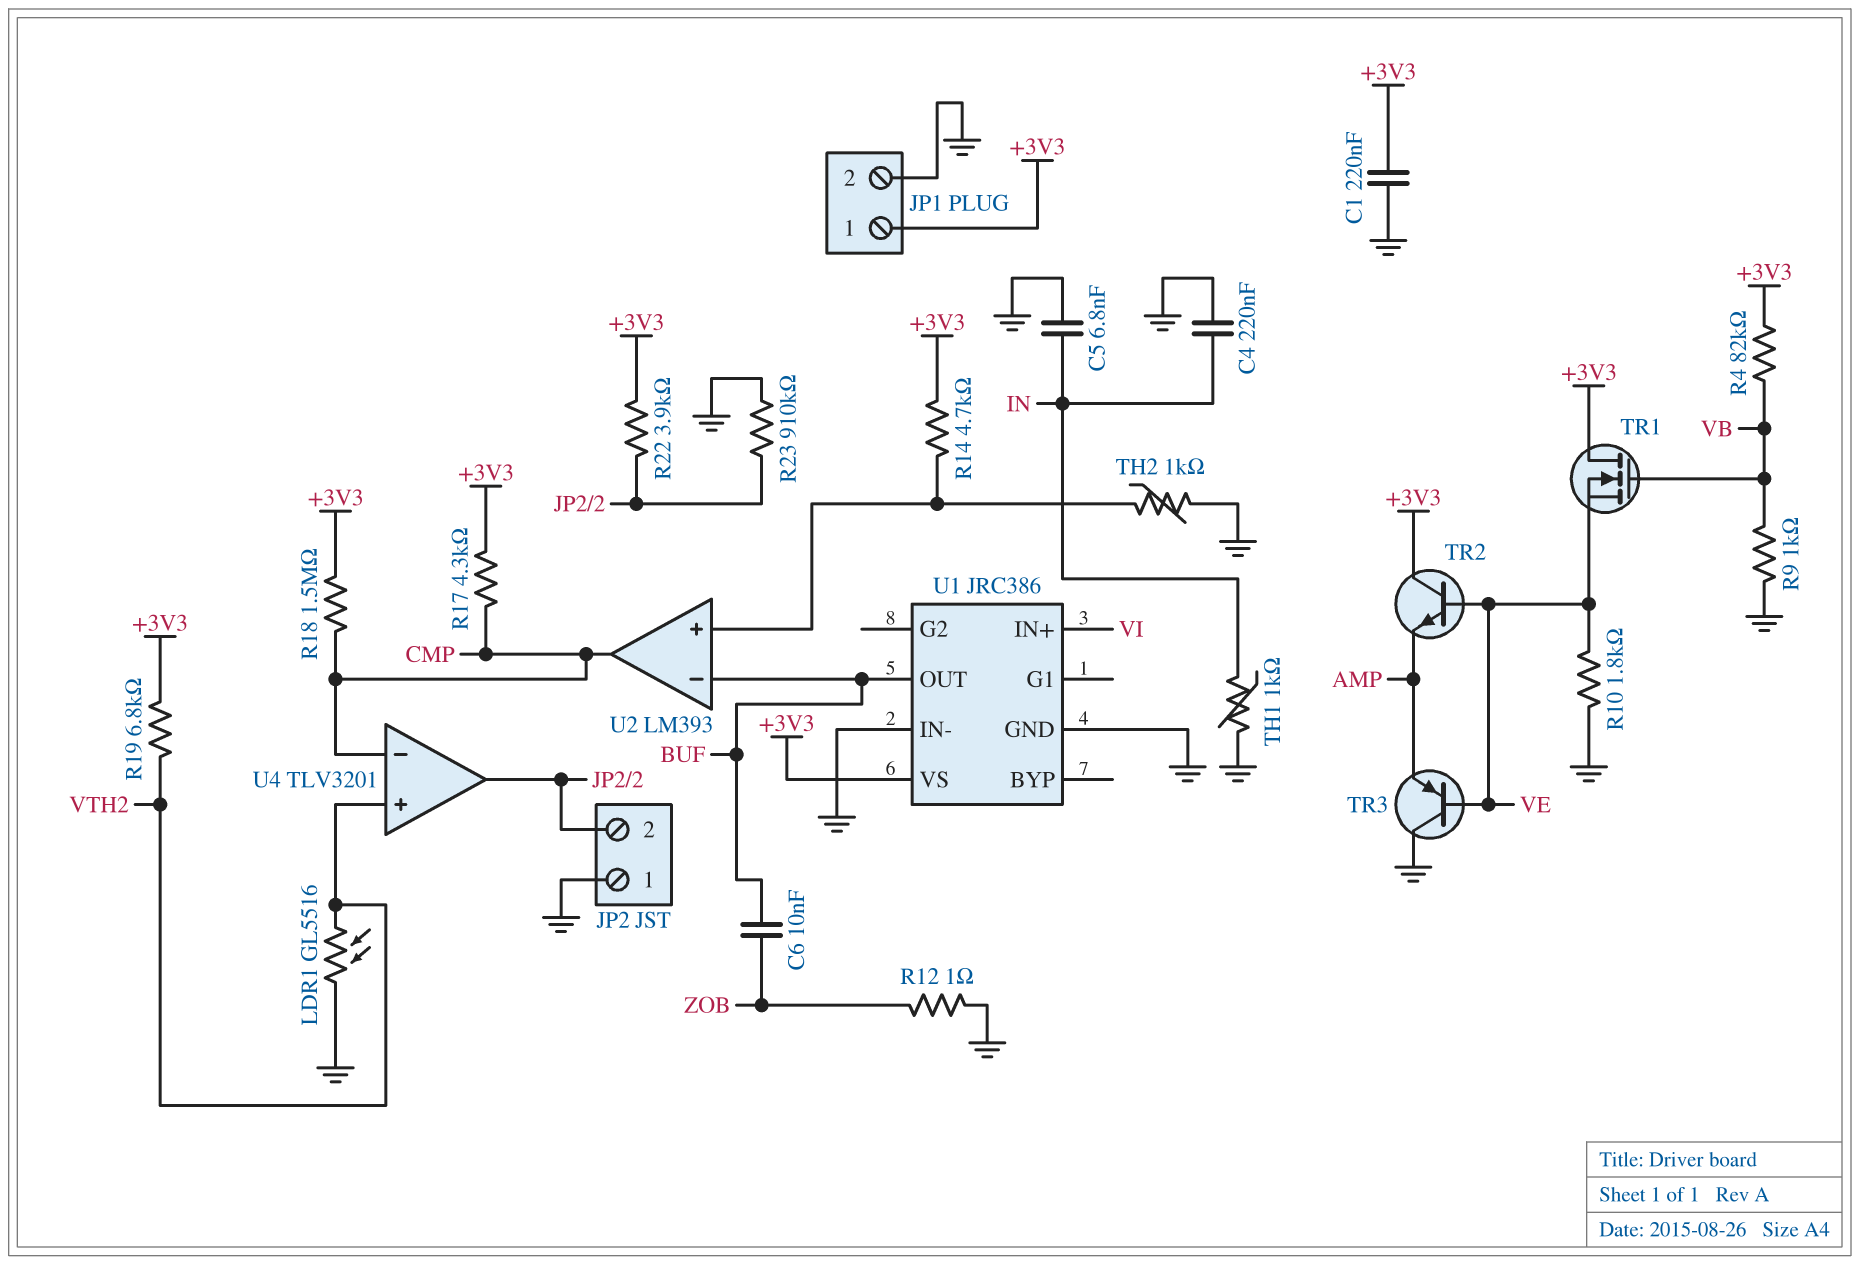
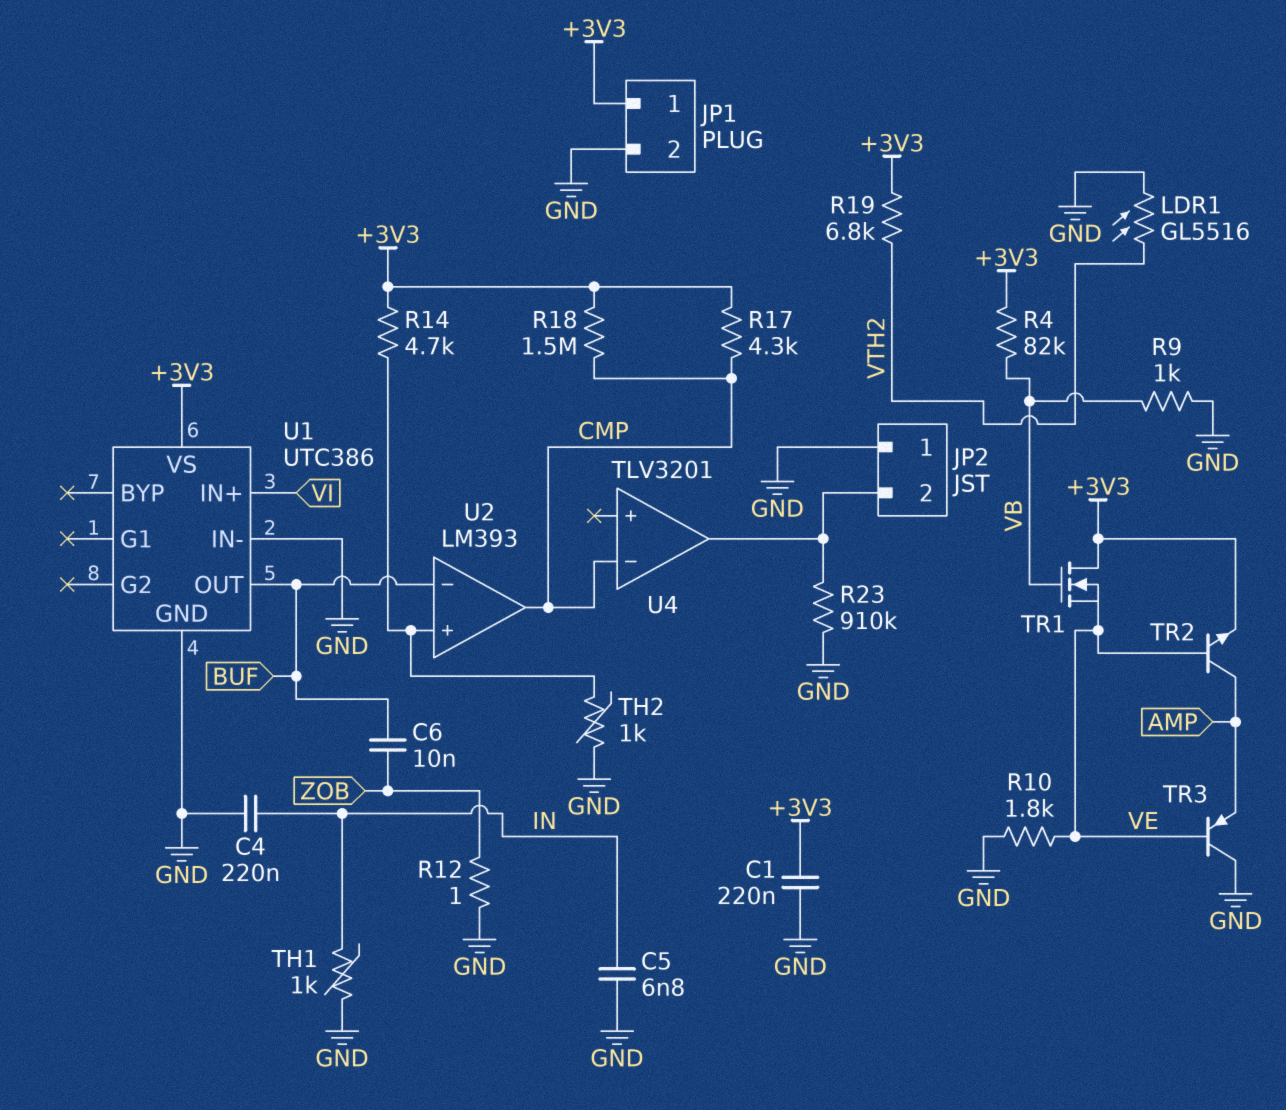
R22: 3.9k (+3V3, JP2/2) -> none
TR2: NPN (B VE, C +3V3, E AMP) -> NPN (B VE, C AMP, E +3V3)
U1: JRC386 -> UTC386
U4 pin in+: VTH2 -> none

